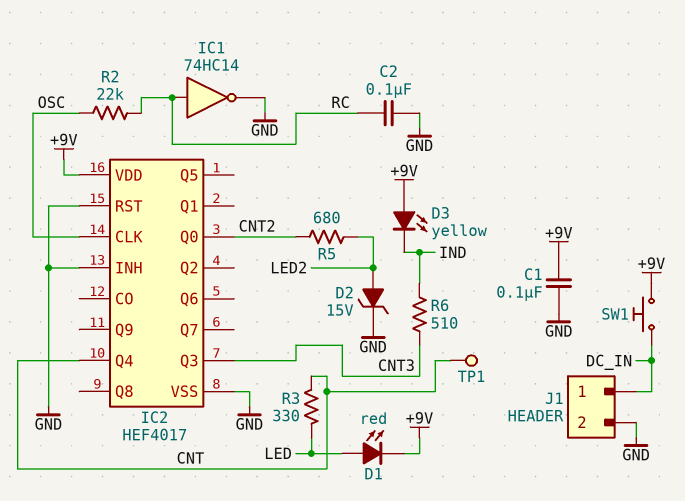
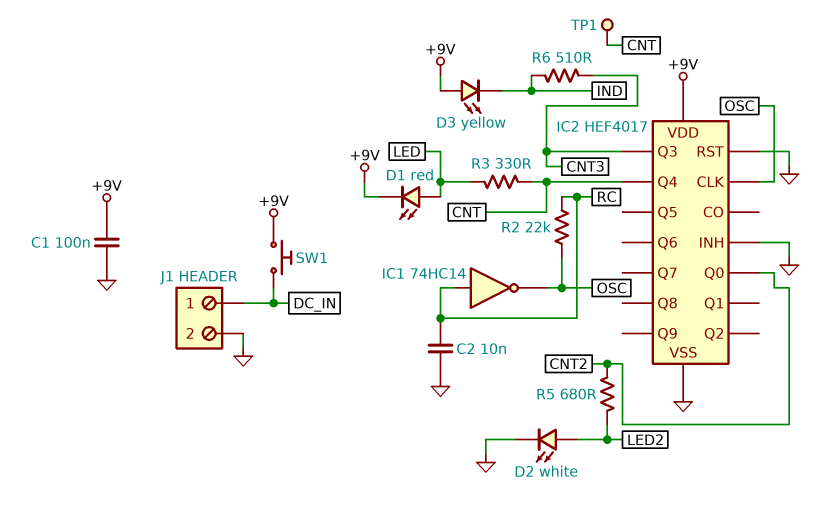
C2: 100nF (GND, RC) -> 10nF (GND, RC)
D2: zener 15V (A LED2, K GND) -> LED white (A LED2, K GND)
IC1: NOT 74HC14 (in RC, out GND) -> NOT 74HC14 (in RC, out OSC)

